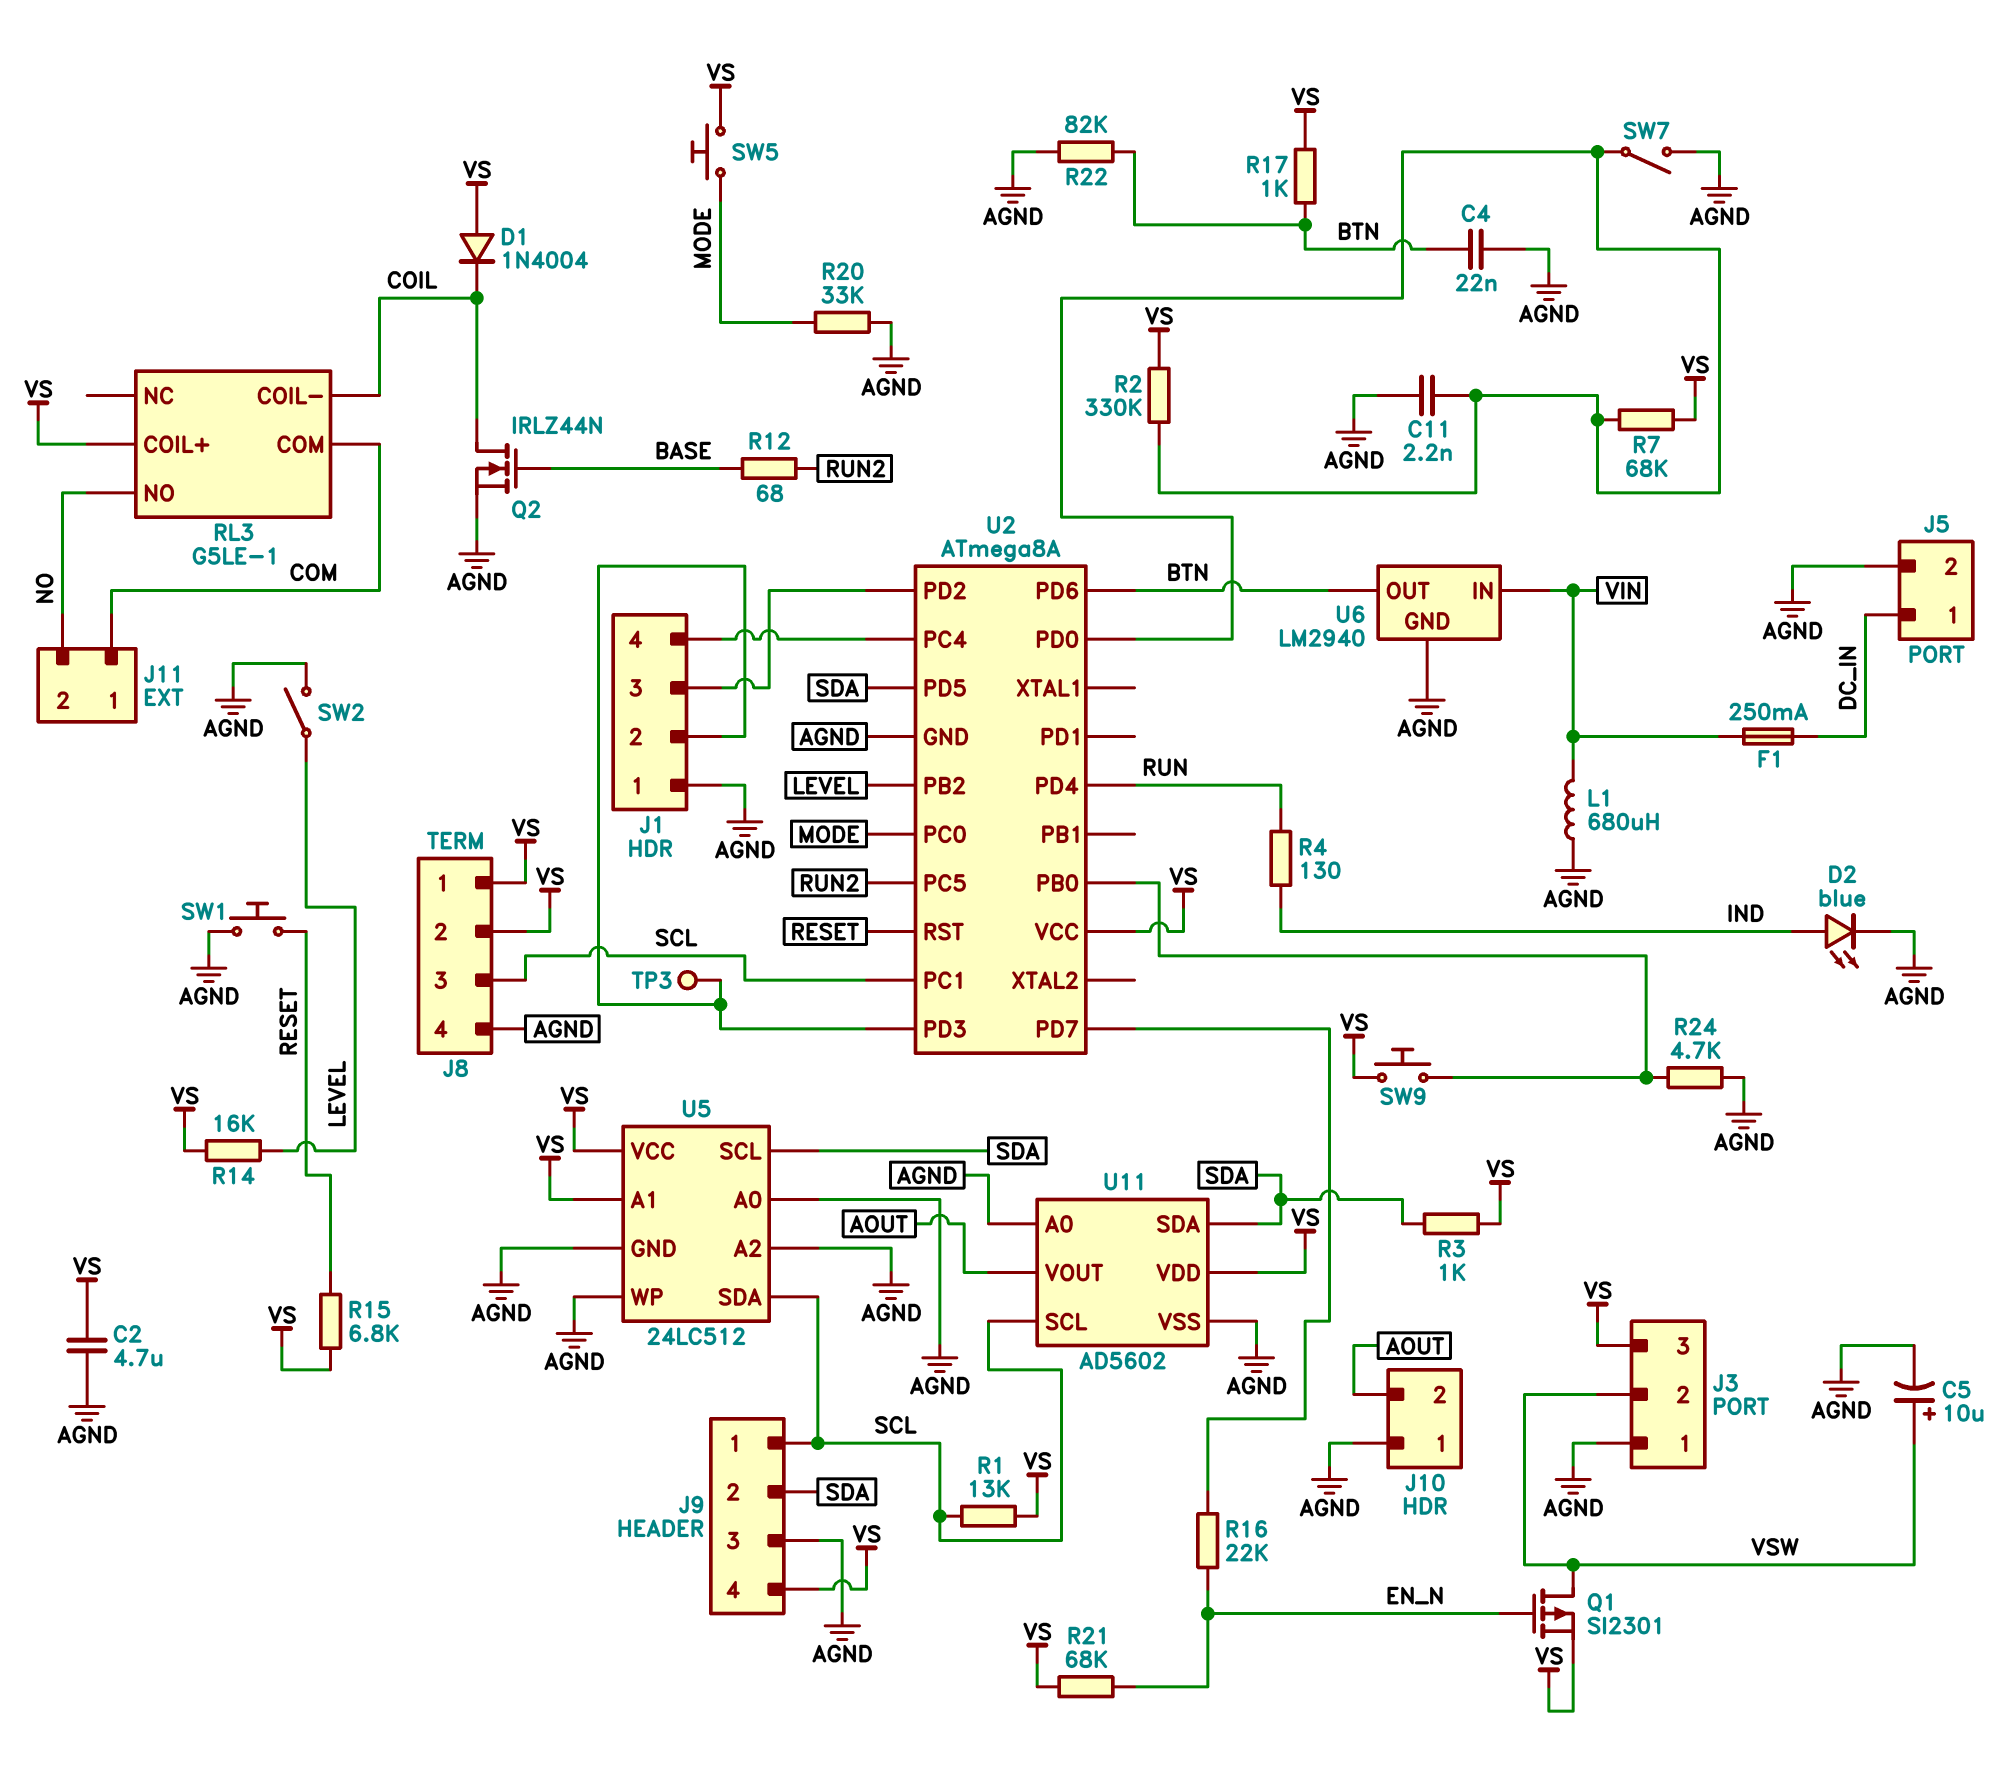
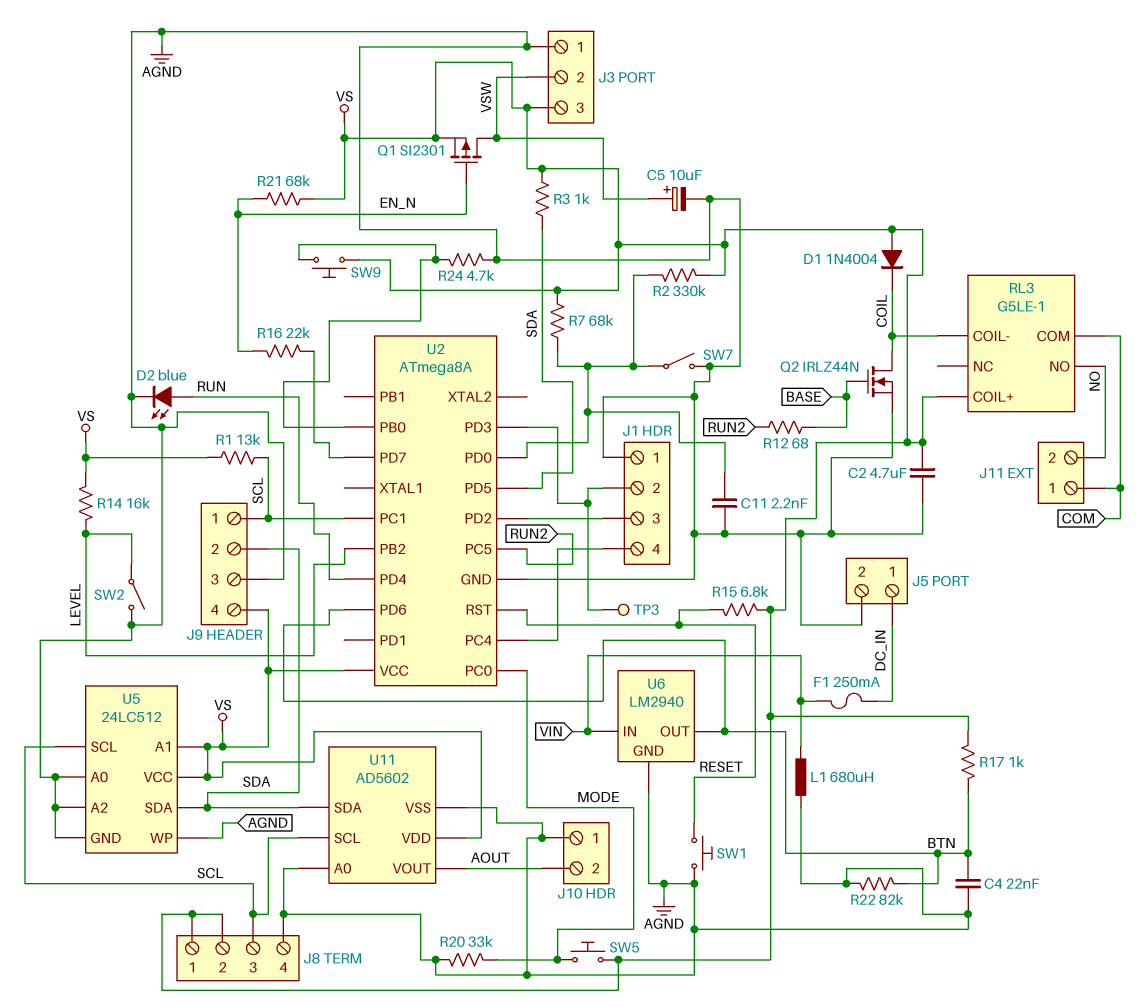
D2: LED blue (A IND, K AGND) -> LED blue (A RUN, K AGND)
R4: 130 (IND, RUN) -> none
U5 pin SCL: SDA -> SCL
U5 pin SDA: SCL -> SDA

